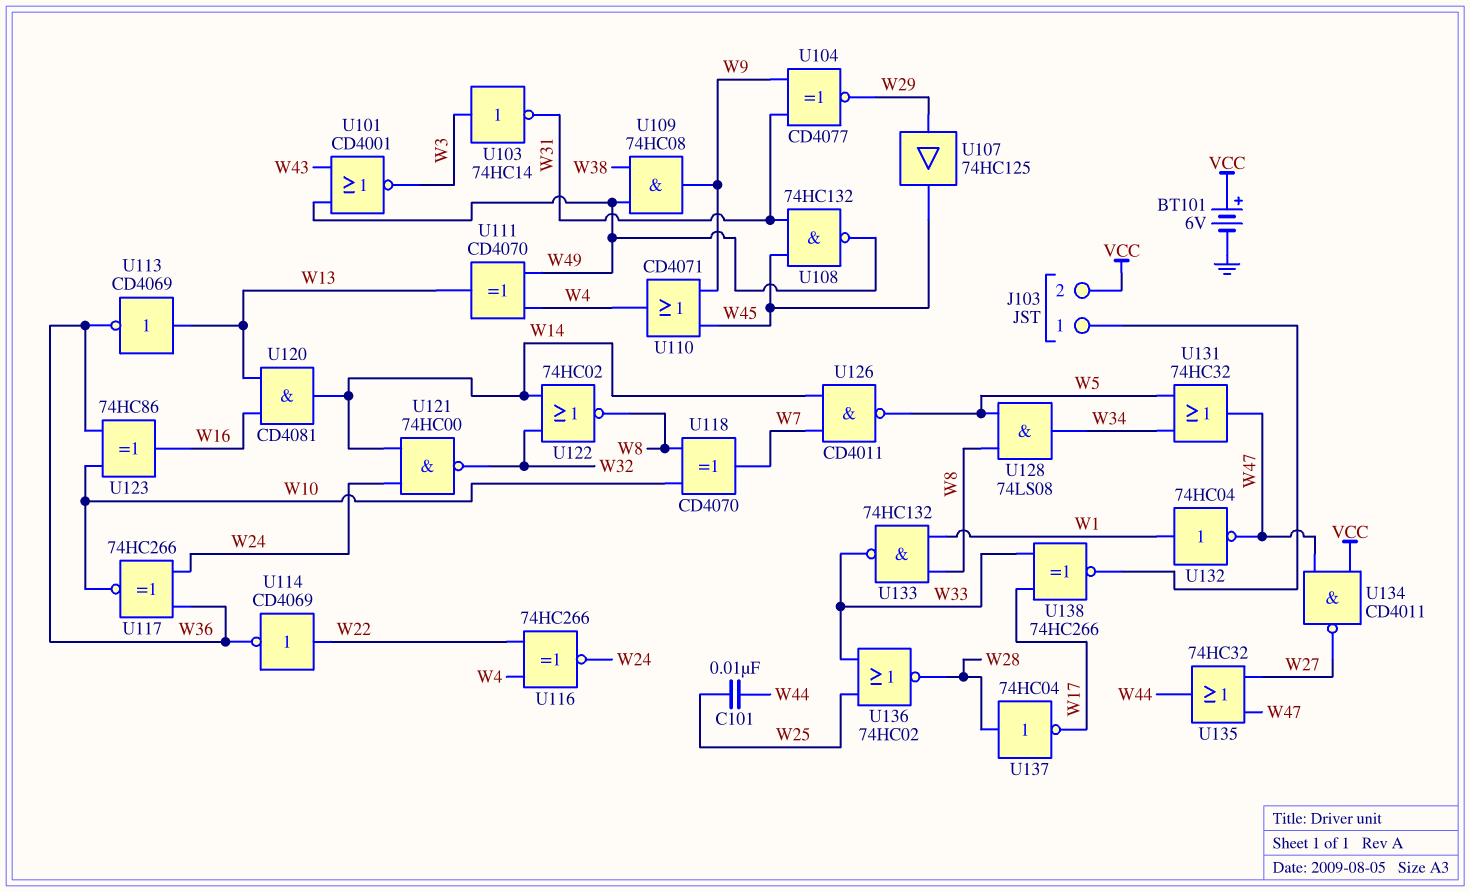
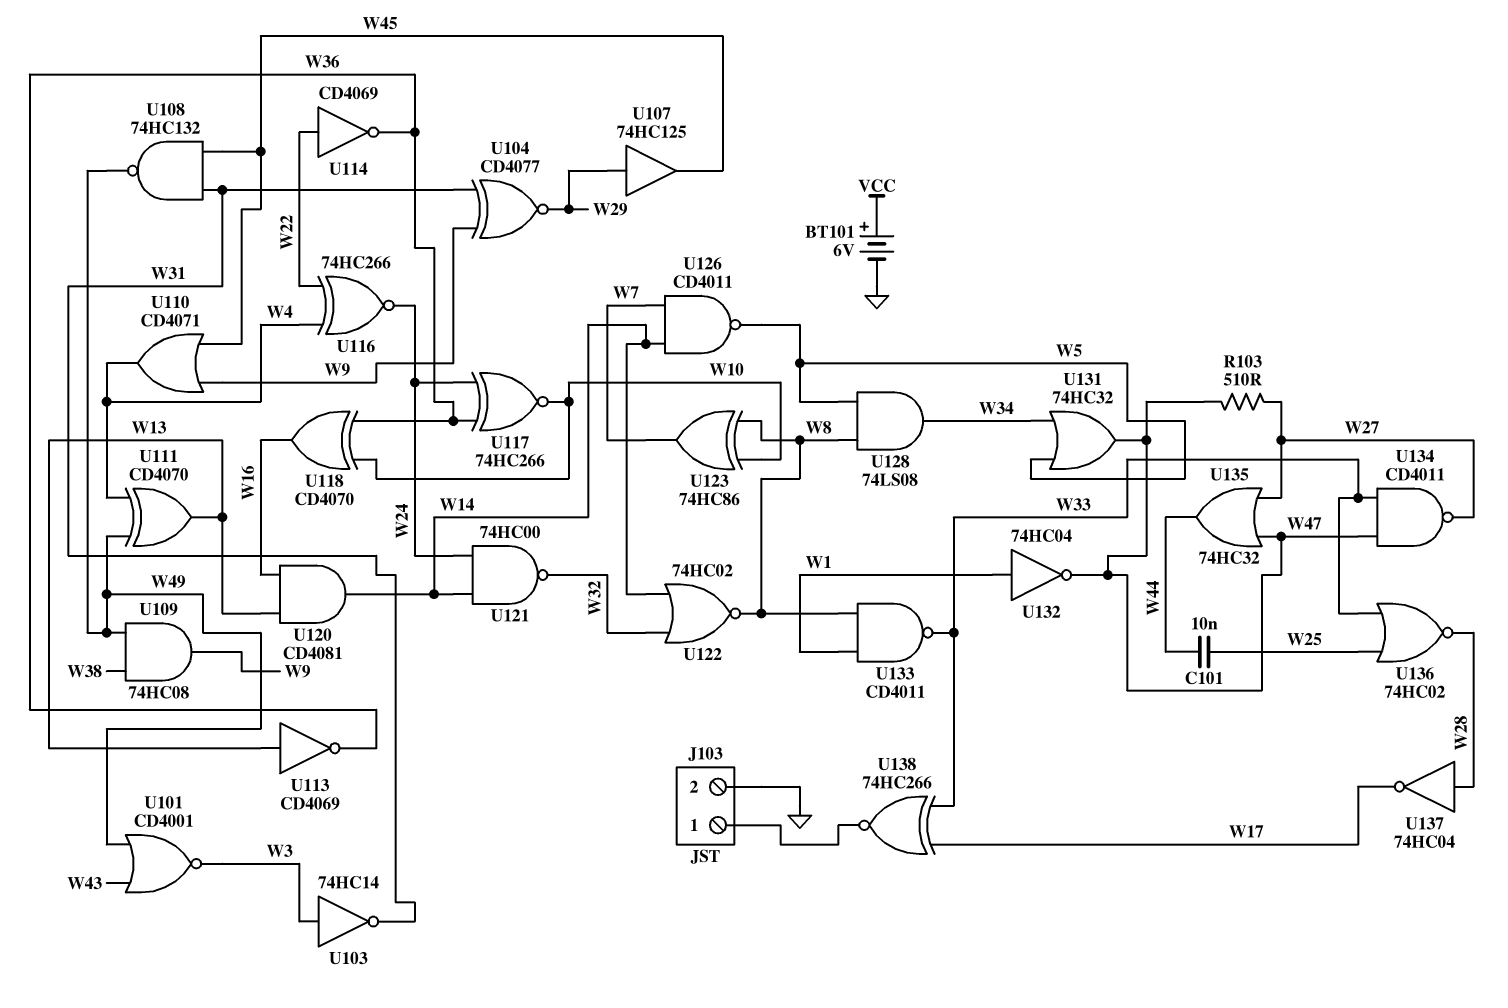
J103 pin 2: VCC -> GND
R103: none -> 510 (W27, W47)
U118: XOR CD4070 (in W8, in W10, out W7) -> XOR CD4070 (in W10, in W36, out W16)
U123: XOR 74HC86 (in W10, in W36, out W16) -> XOR 74HC86 (in W8, in W10, out W7)
U133: NAND 74HC132 (in W1, in W8, out W33) -> NAND CD4011 (in W1, in W8, out W33)
U134: NAND CD4011 (in VCC, in W47, out W27) -> NAND CD4011 (in W33, in W47, out W27)

